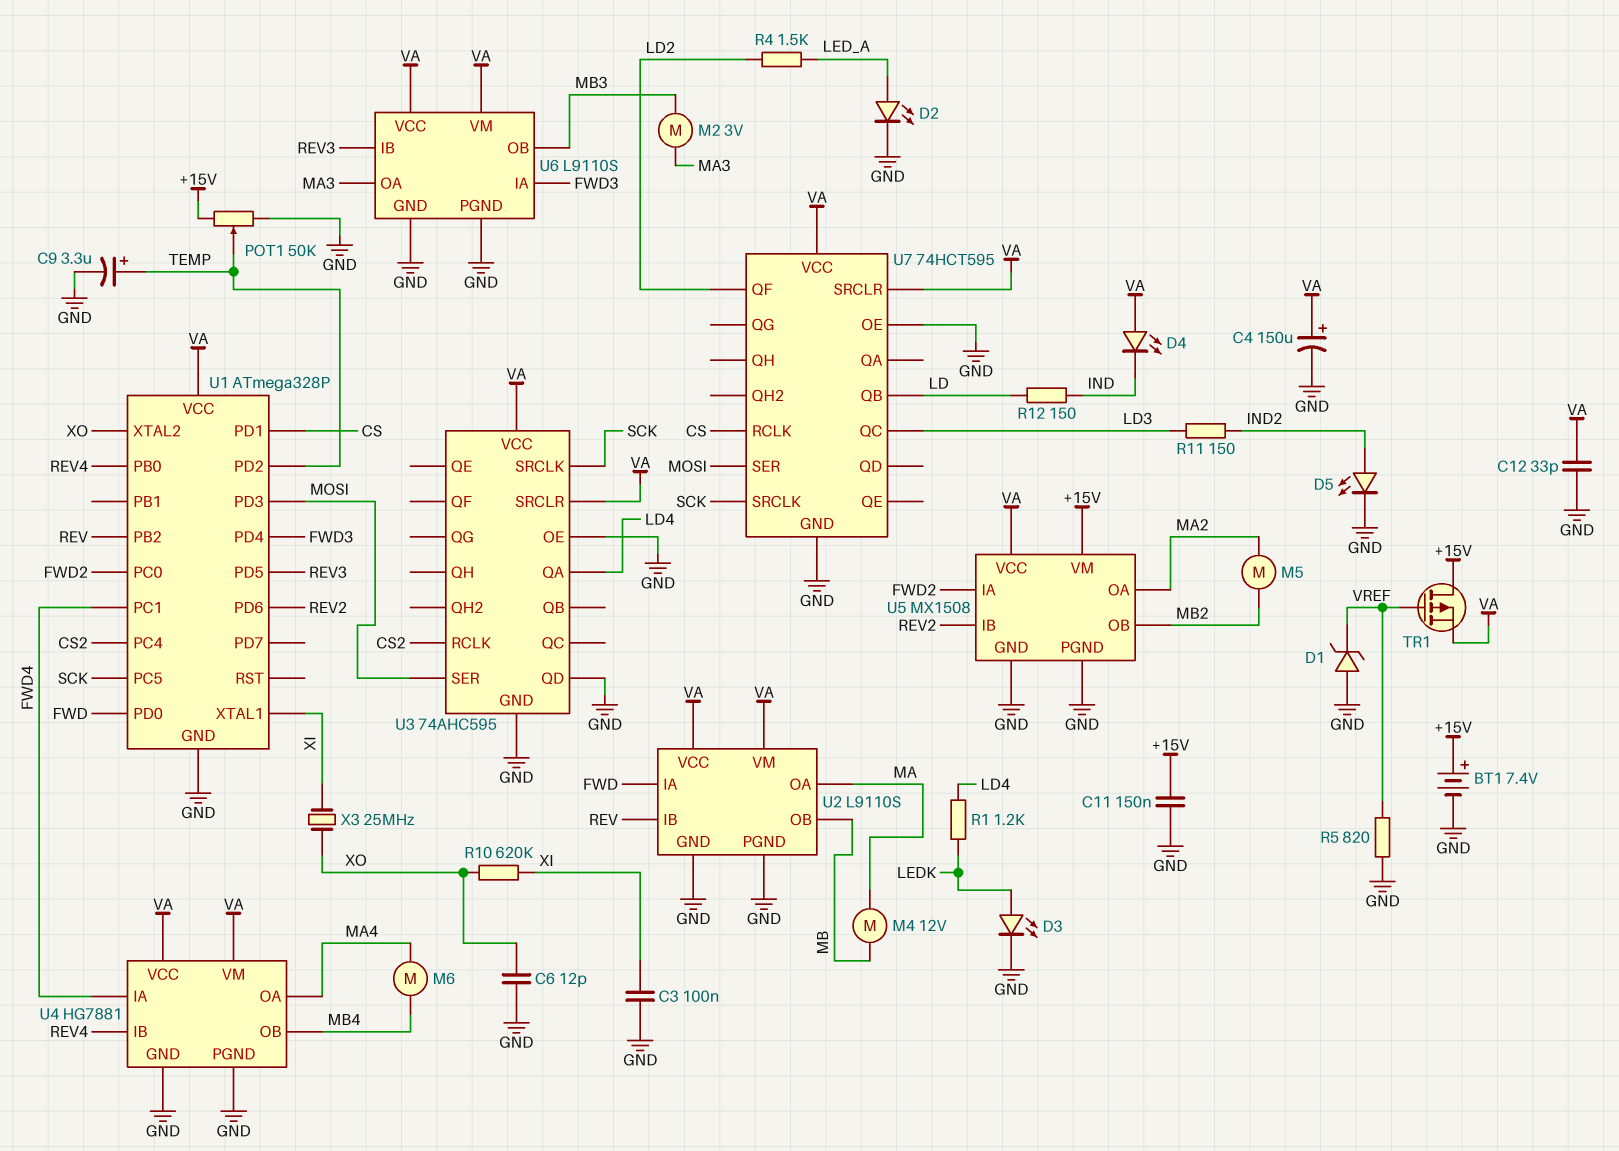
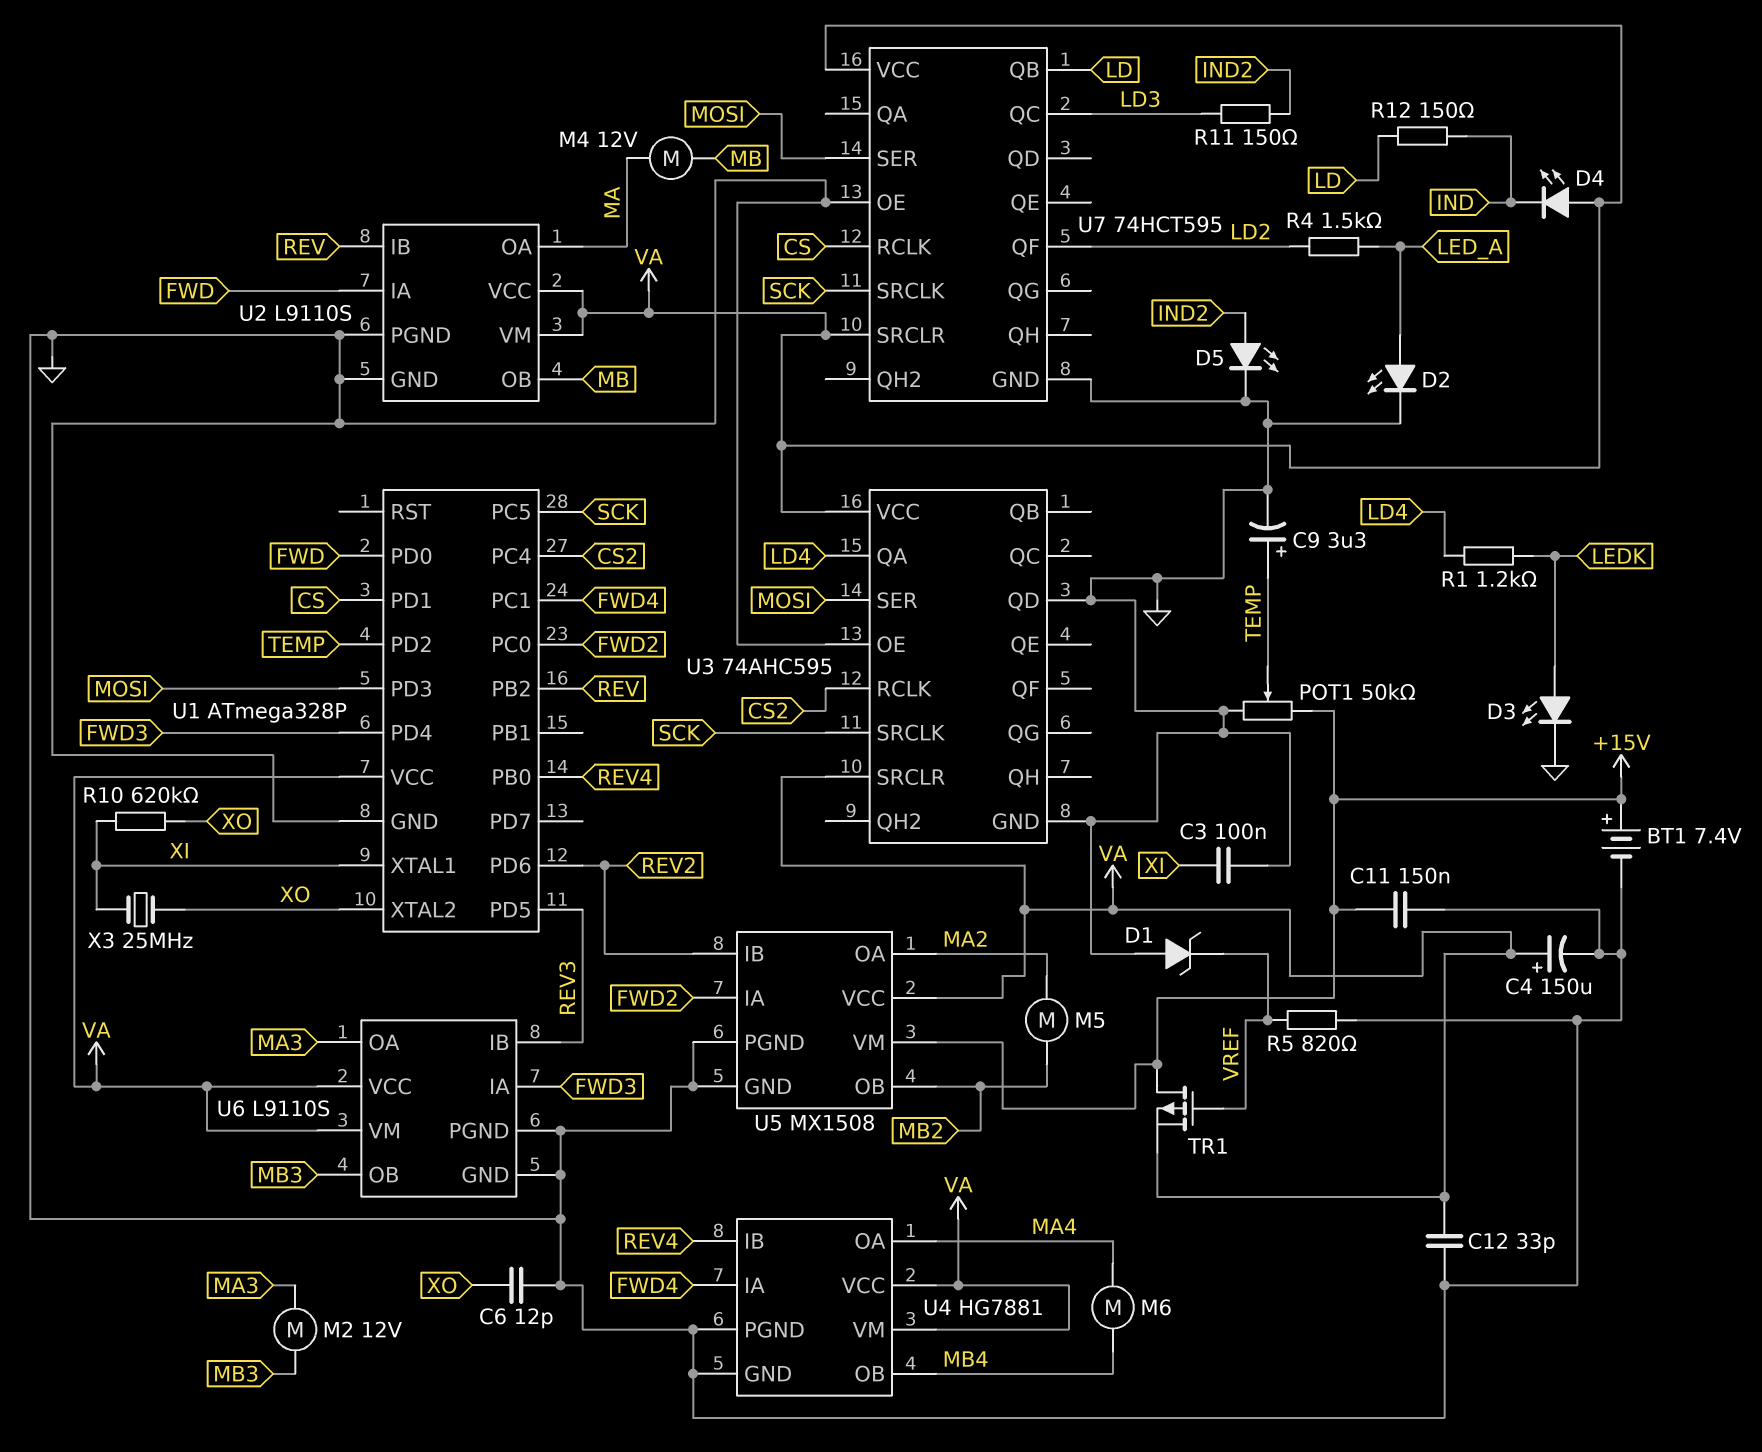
M2: motor 3V (MA3, MB3) -> motor 12V (MA3, MB3)

